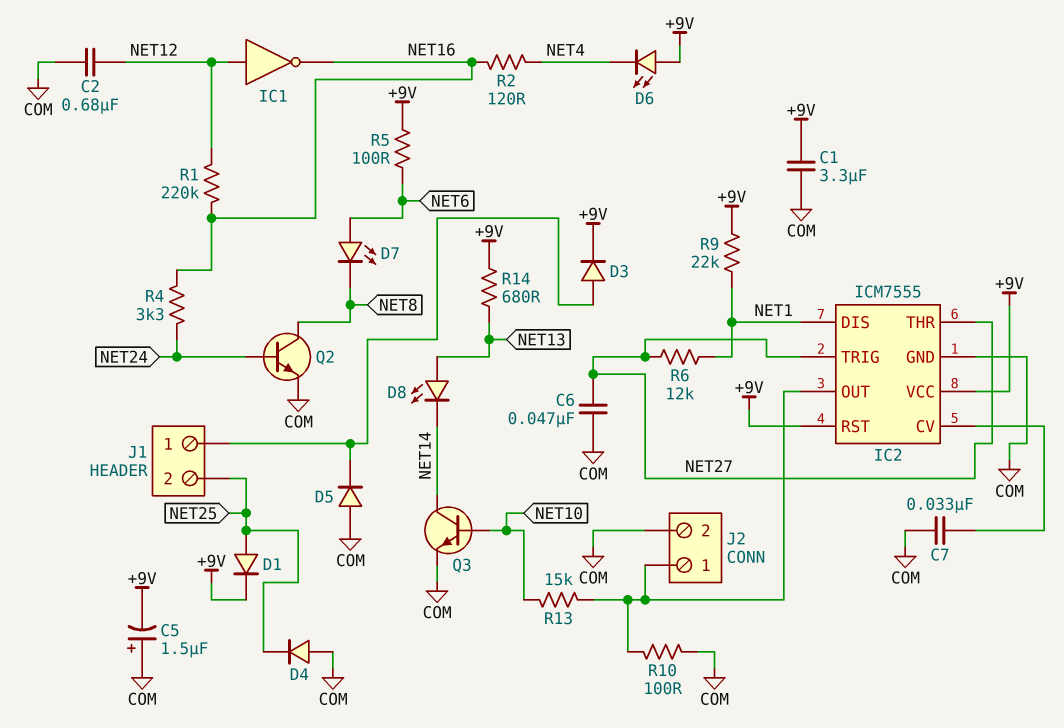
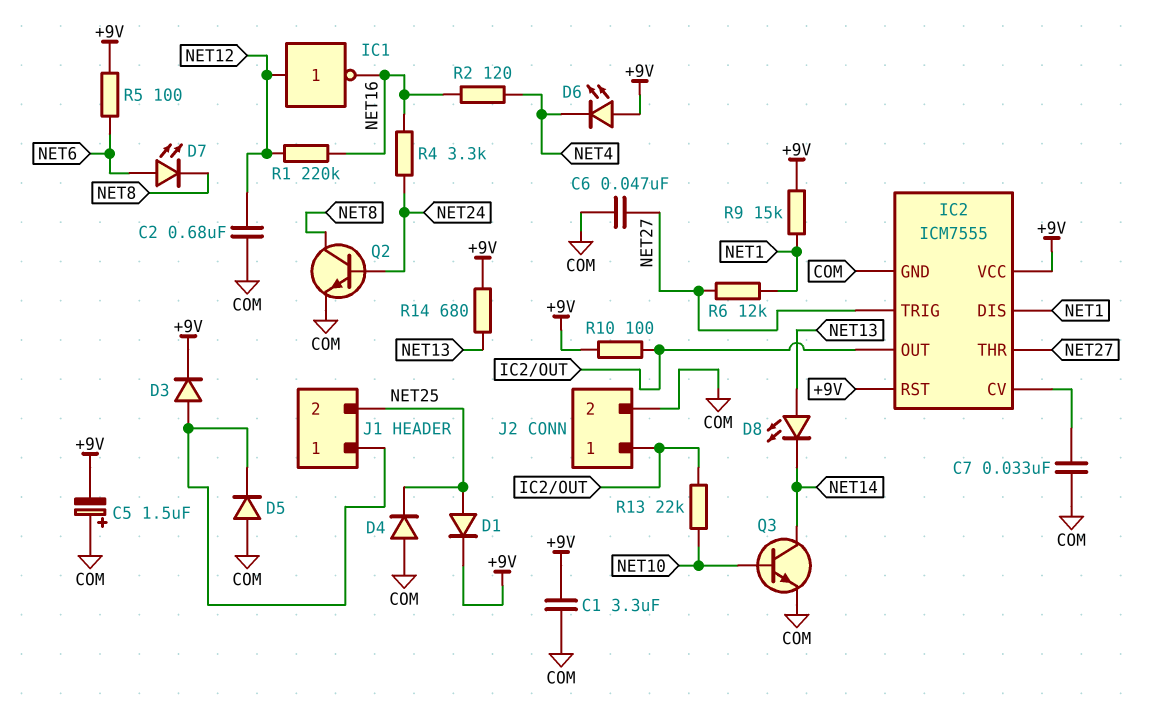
R9: 22k (+9V, NET1) -> 15k (+9V, NET1)
R10: 100 (COM, IC2/OUT) -> 100 (+9V, IC2/OUT)
R13: 15k (IC2/OUT, NET10) -> 22k (IC2/OUT, NET10)

